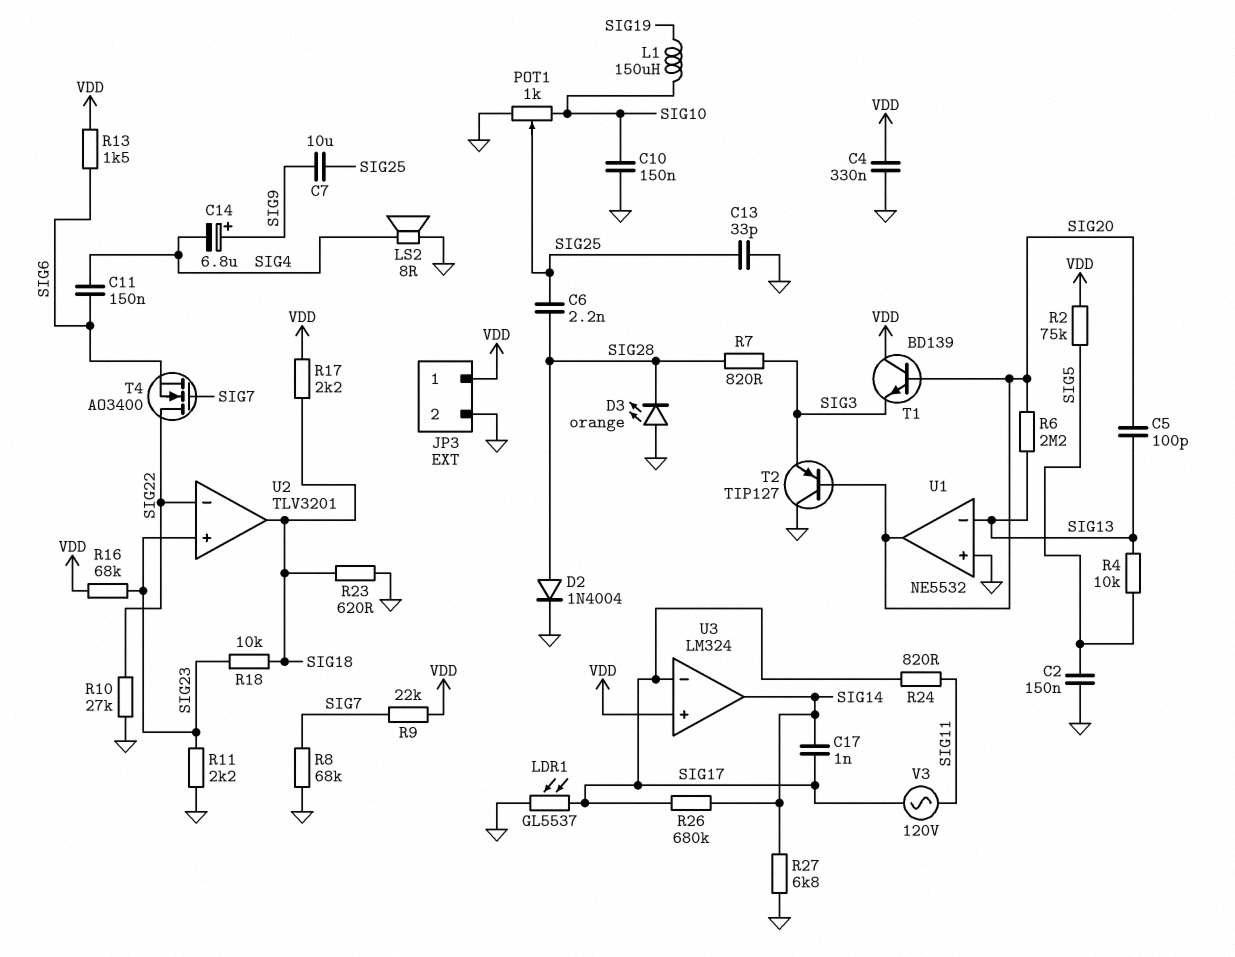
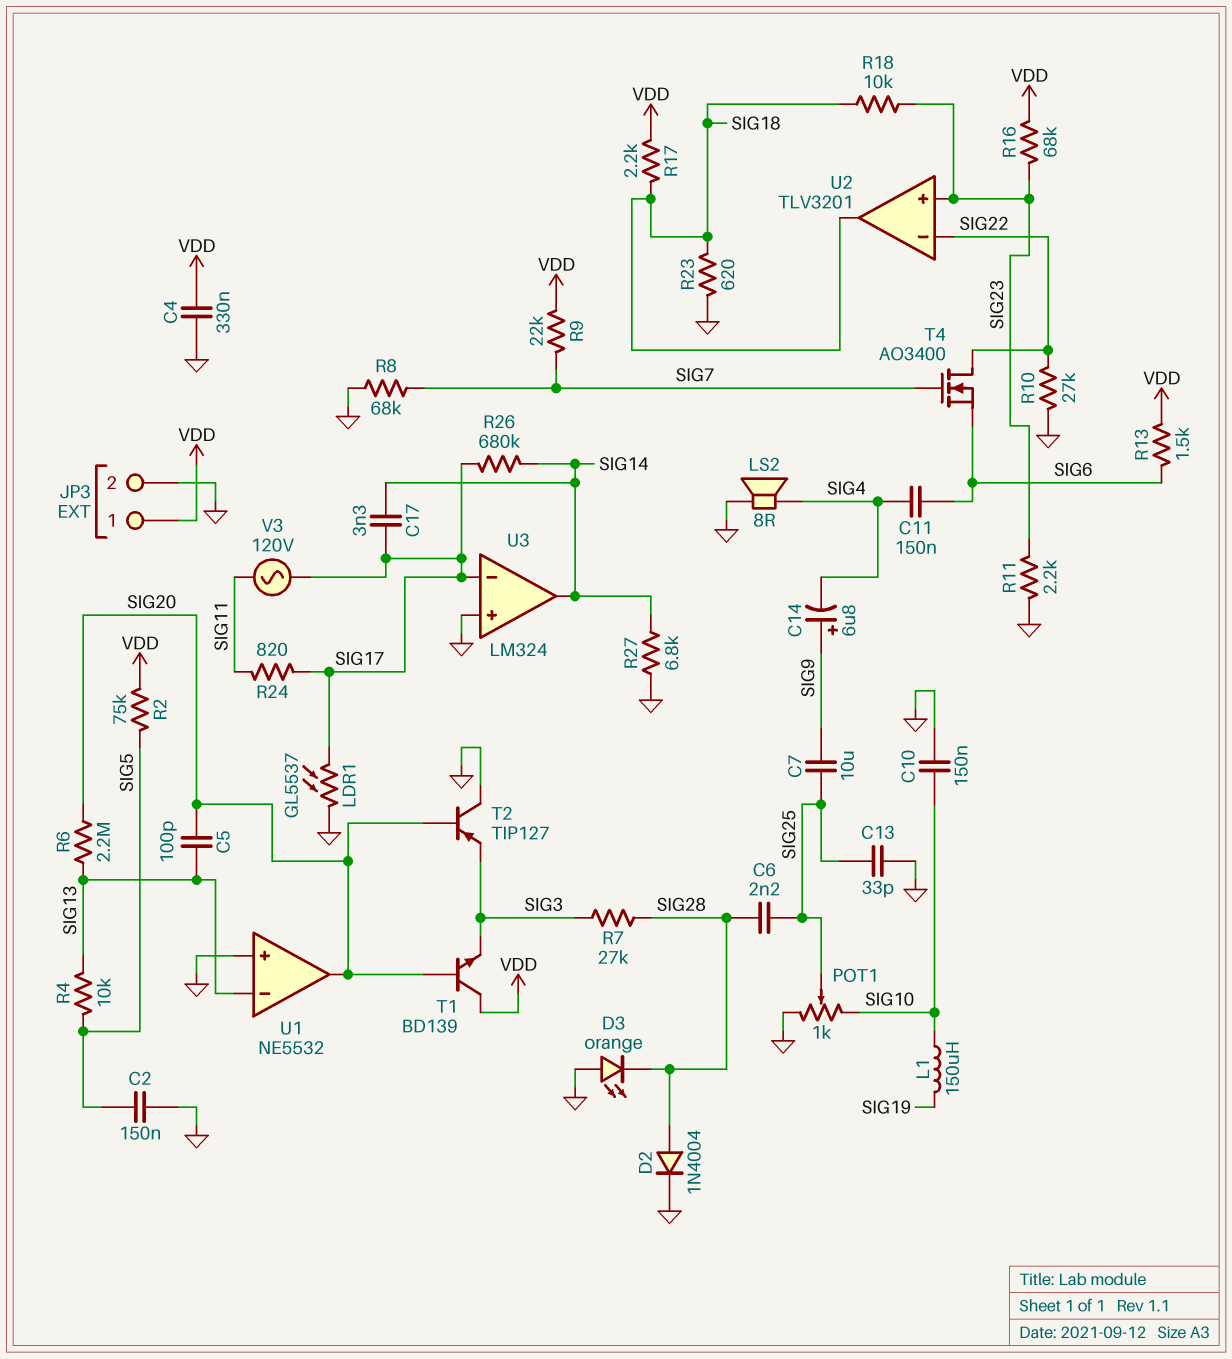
C17: 1nF (SIG14, SIG17) -> 3.3nF (SIG14, SIG17)
R7: 820 (SIG3, SIG28) -> 27k (SIG3, SIG28)
U3 pin in+: VDD -> GND

